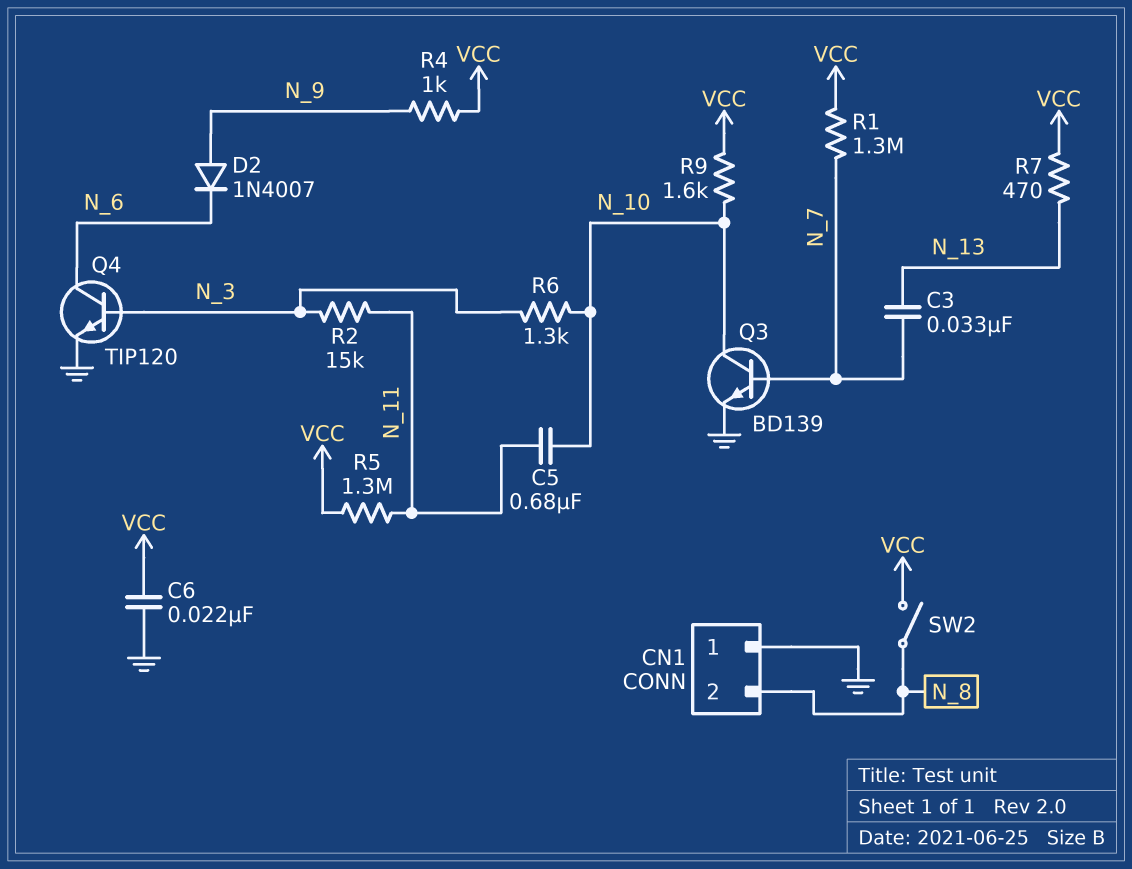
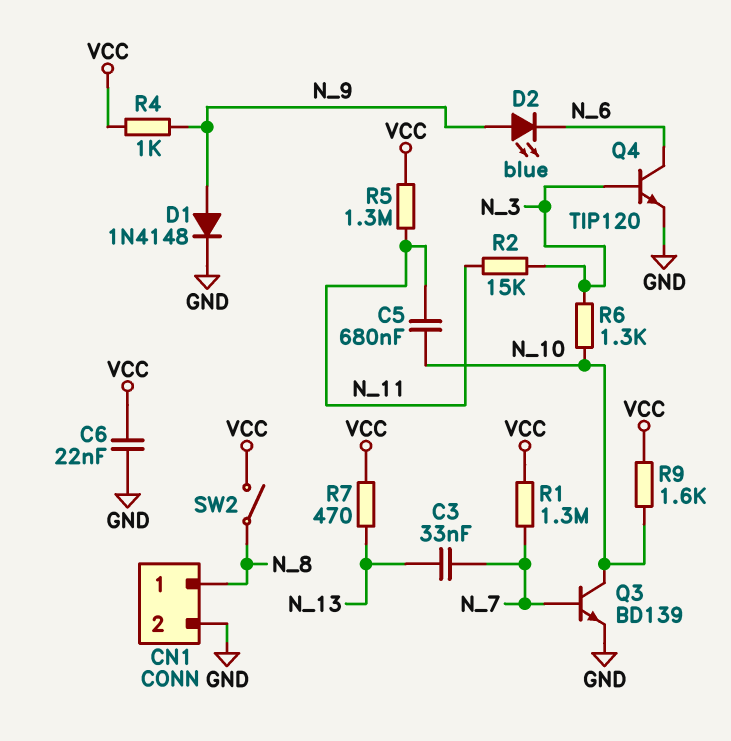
CN1 pin 1: GND -> N_8
CN1 pin 2: N_8 -> GND
D1: none -> diode 1N4148 (A N_9, K GND)
D2: diode 1N4007 (A N_9, K N_6) -> LED blue (A N_9, K N_6)

